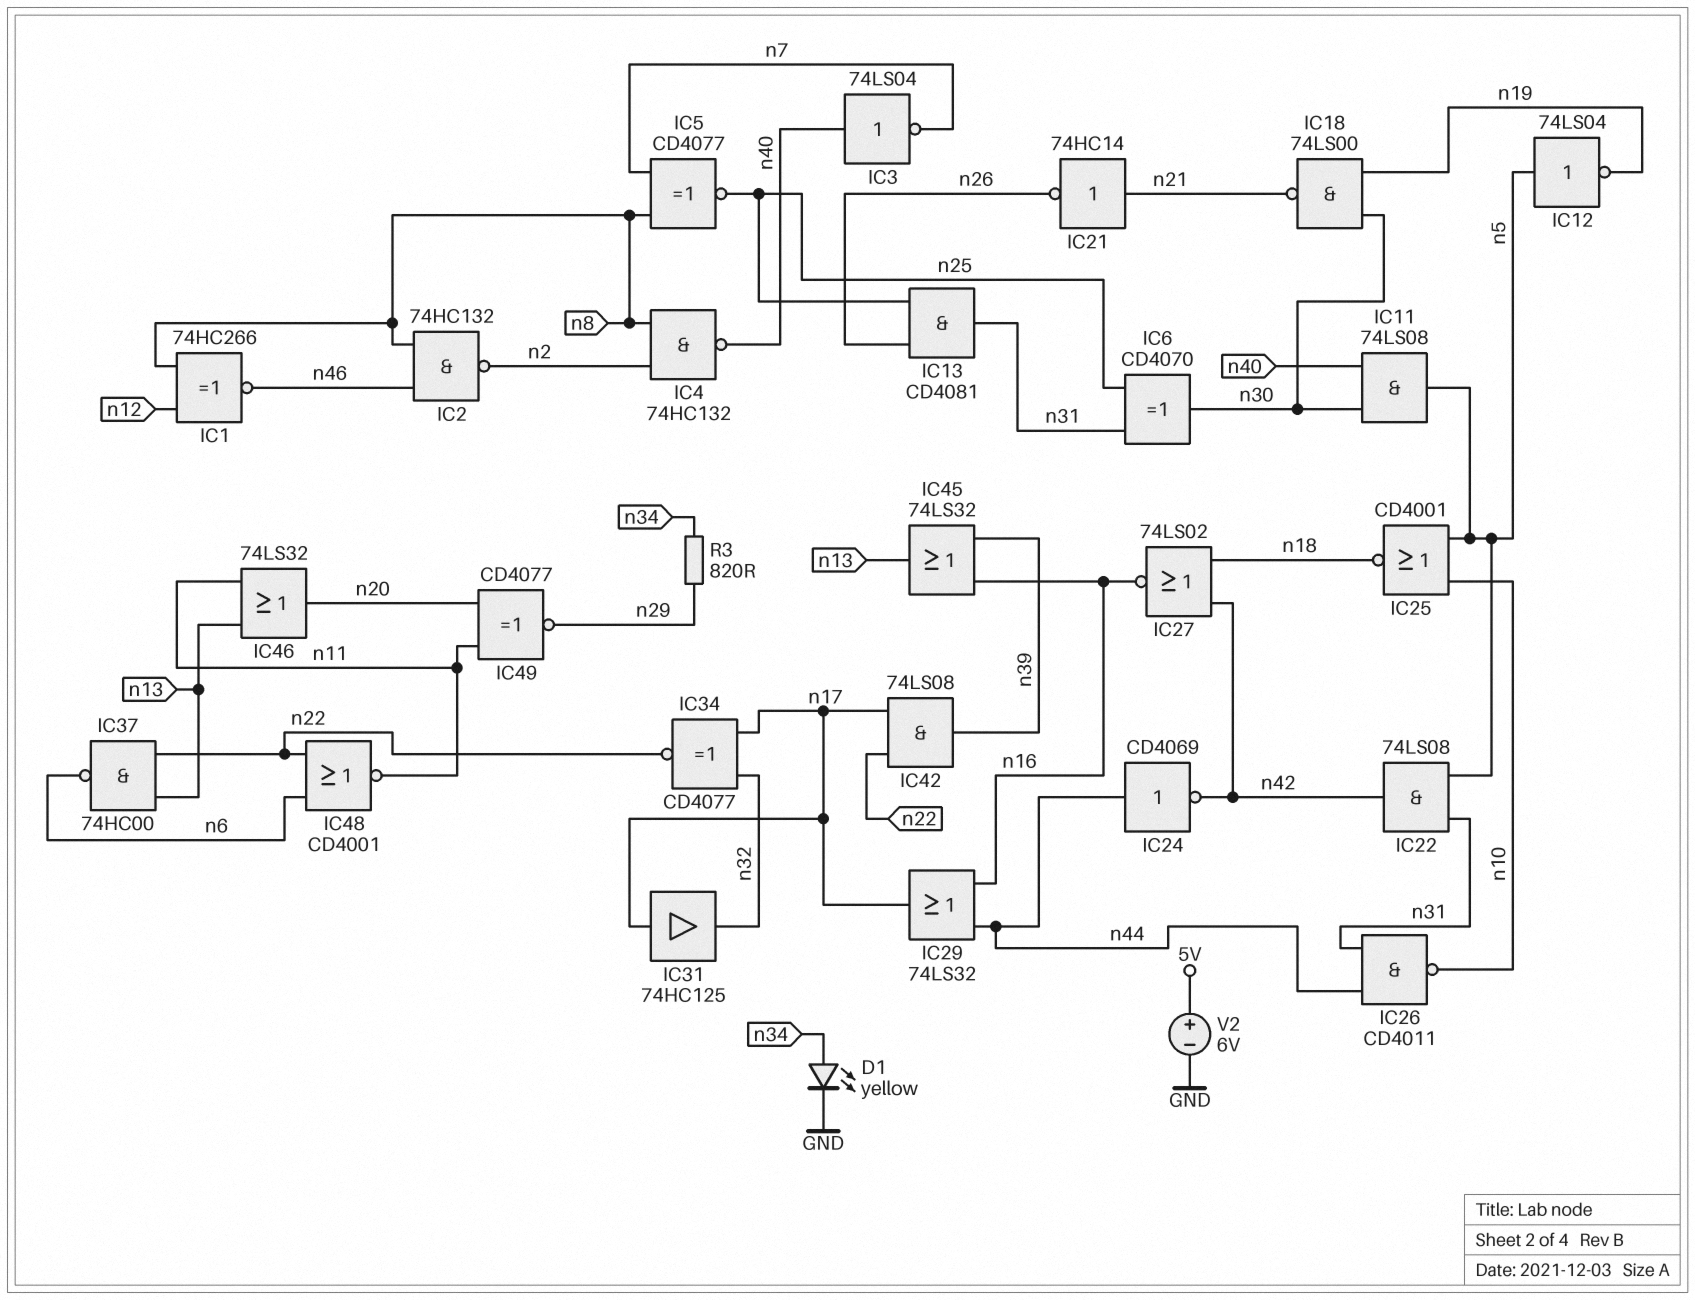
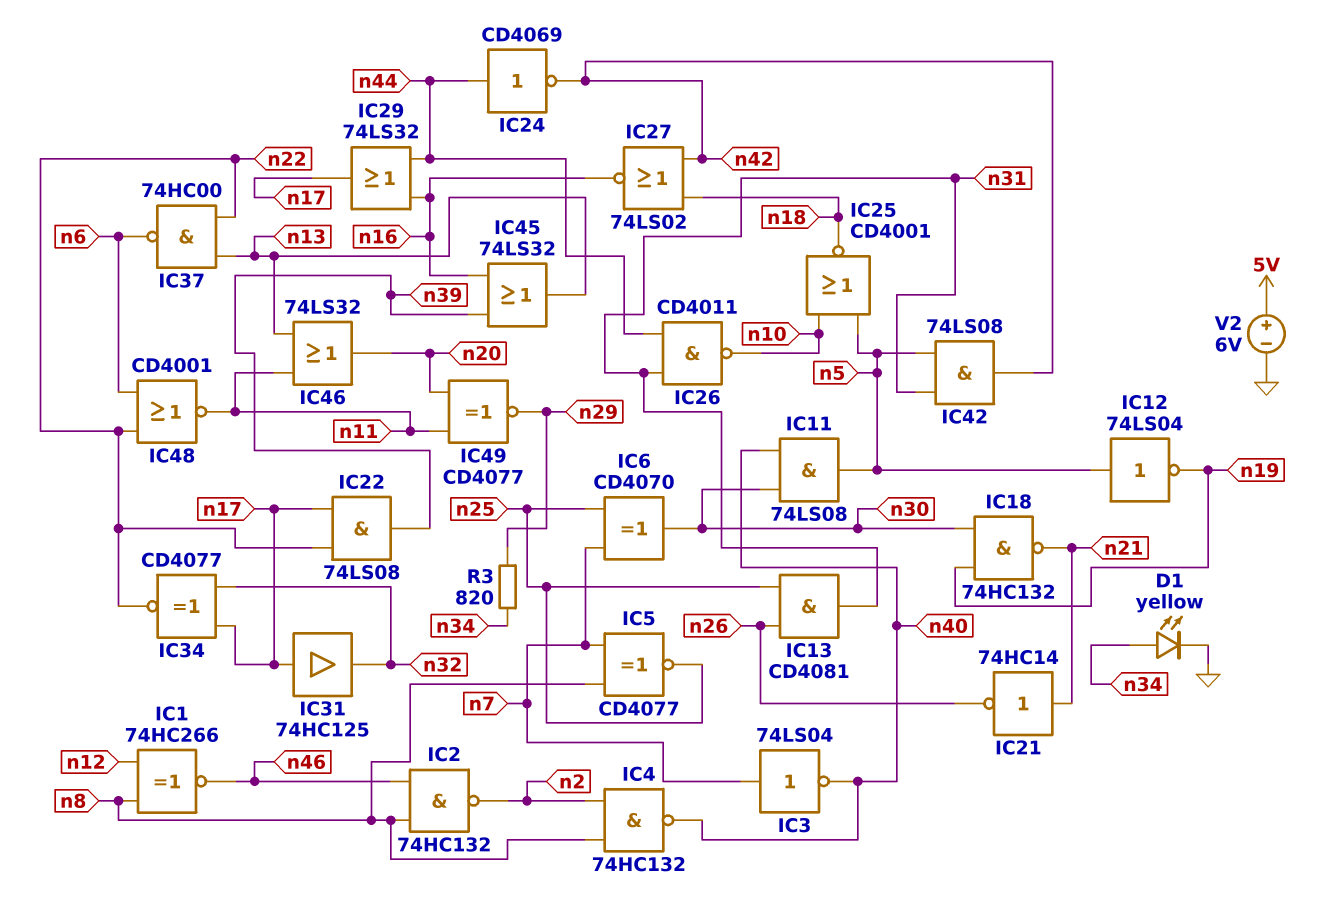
IC3: NOT 74LS04 (in n40, out n7) -> NOT 74LS04 (in n7, out n40)
IC6: XOR CD4070 (in n25, in n31, out n30) -> XOR CD4070 (in n7, in n25, out n30)
IC18: NAND 74LS00 (in n19, in n30, out n21) -> NAND 74HC132 (in n19, in n30, out n21)
IC22: AND 74LS08 (in n5, in n31, out n42) -> AND 74LS08 (in n17, in n22, out n39)
IC42: AND 74LS08 (in n17, in n22, out n39) -> AND 74LS08 (in n5, in n31, out n42)

